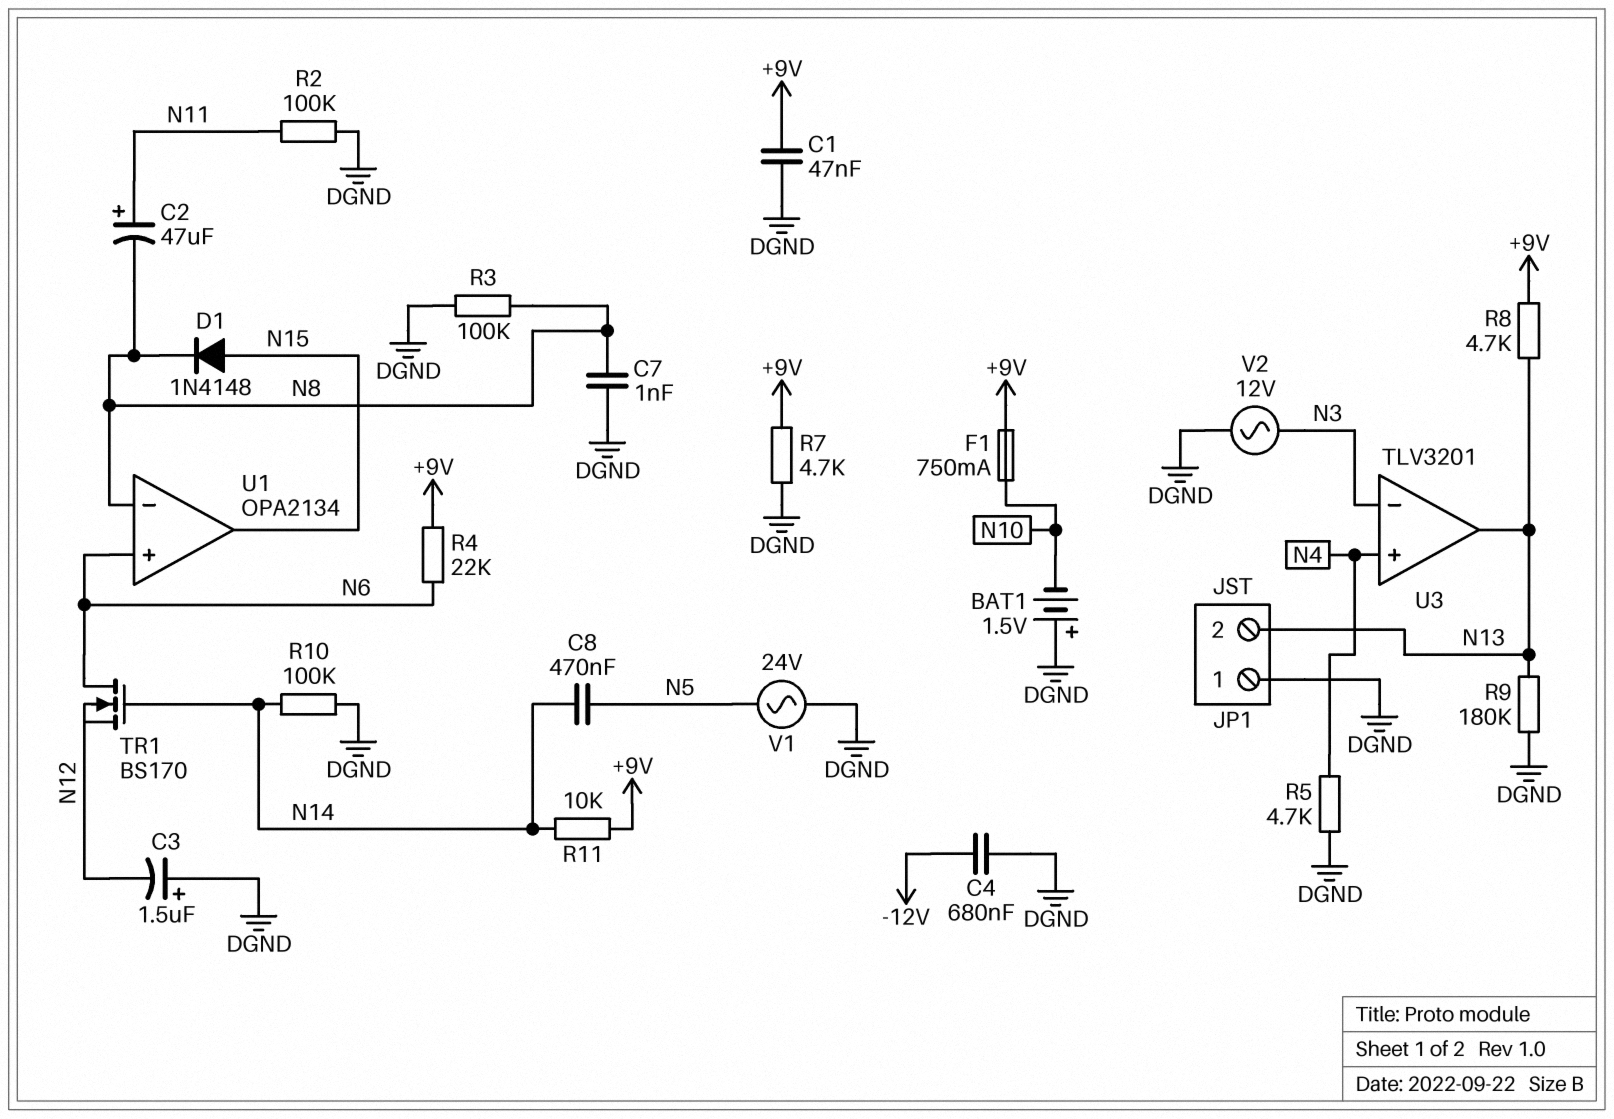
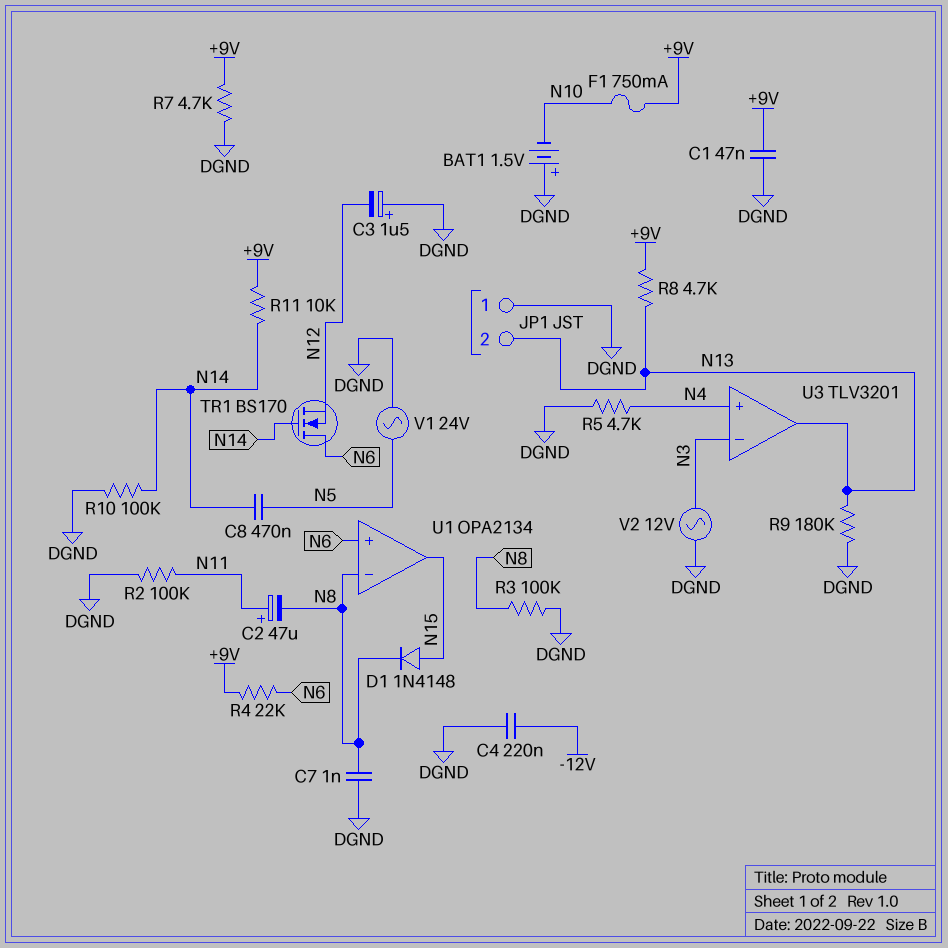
C4: 680nF (-12V, DGND) -> 220nF (-12V, DGND)

